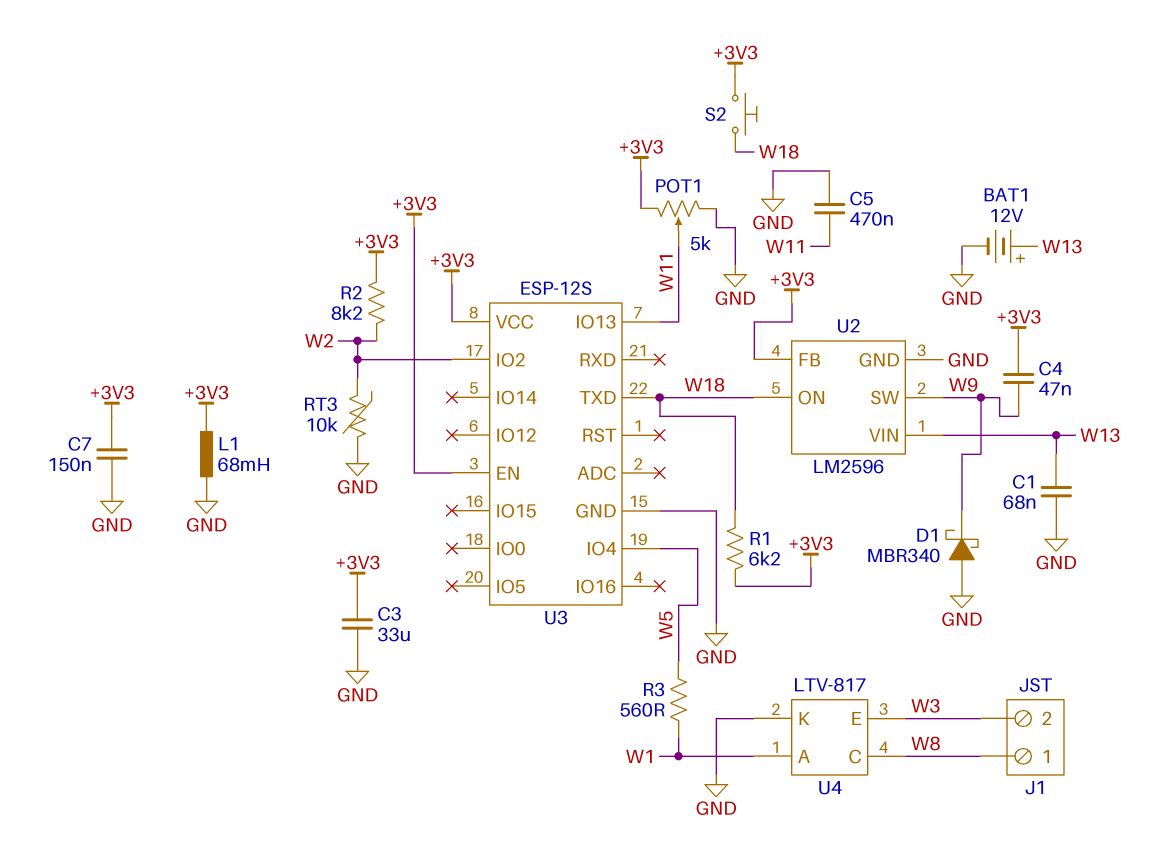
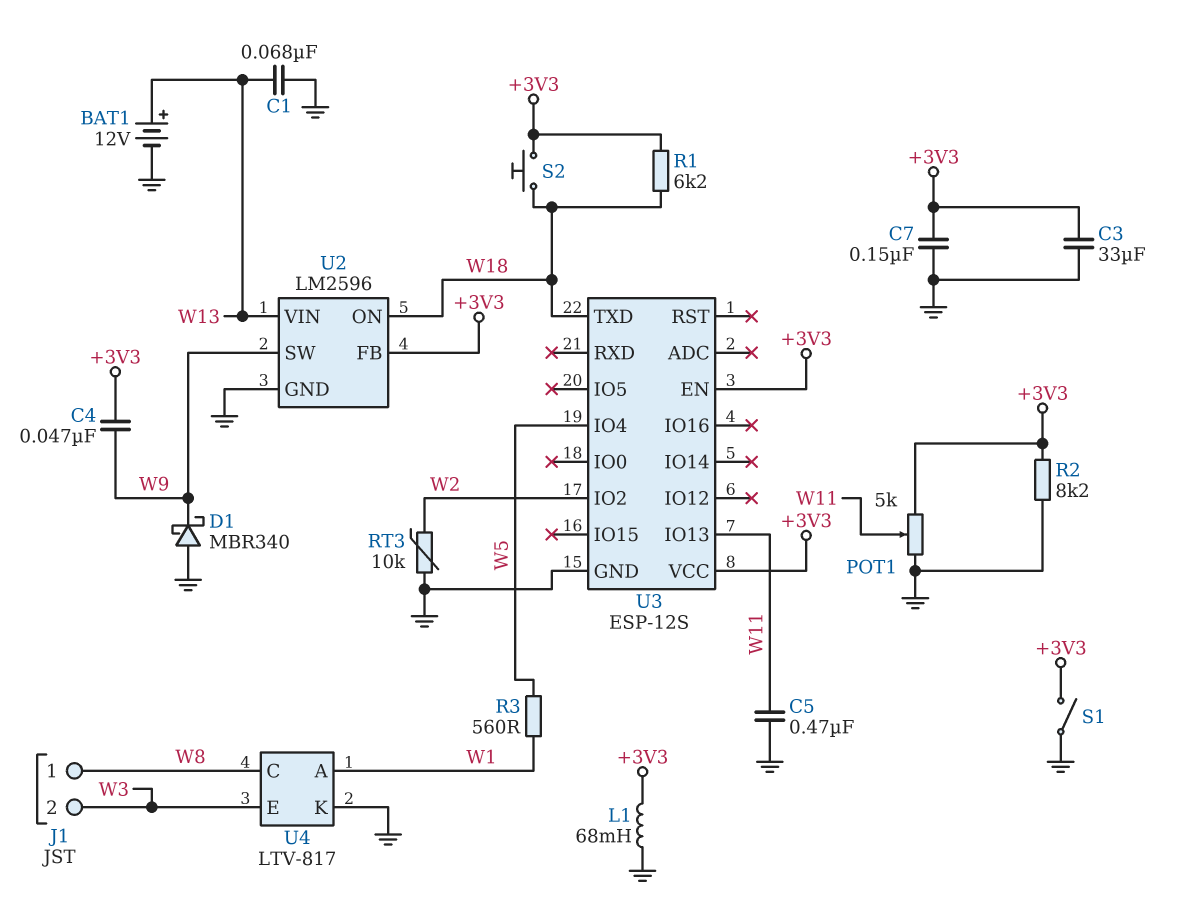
R2: 8.2k (+3V3, W2) -> 8.2k (+3V3, GND)
S1: none -> switch (+3V3, GND)

